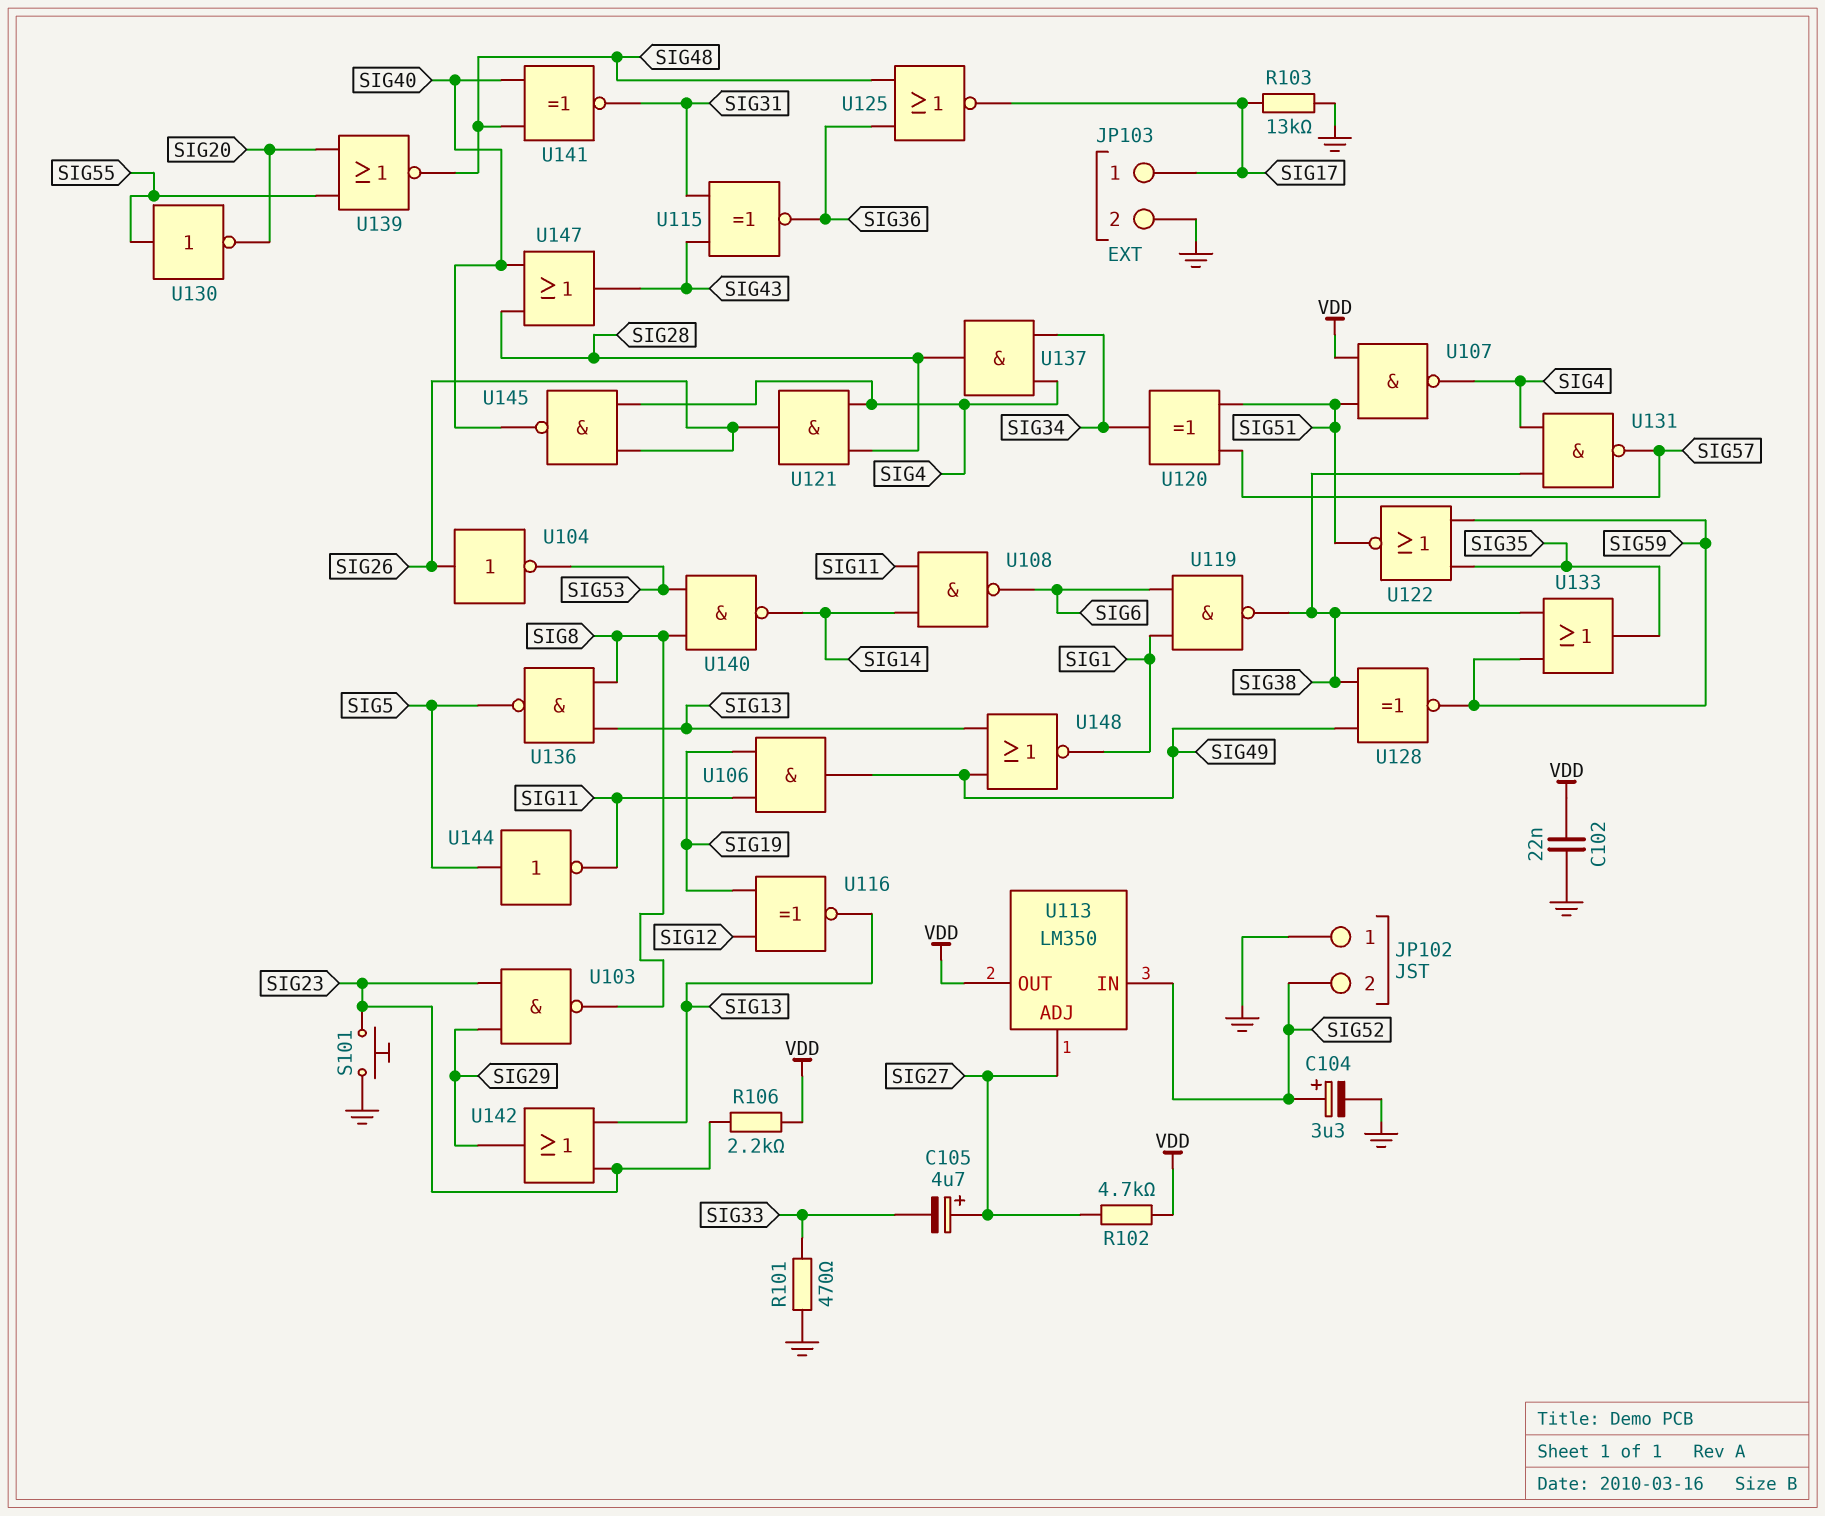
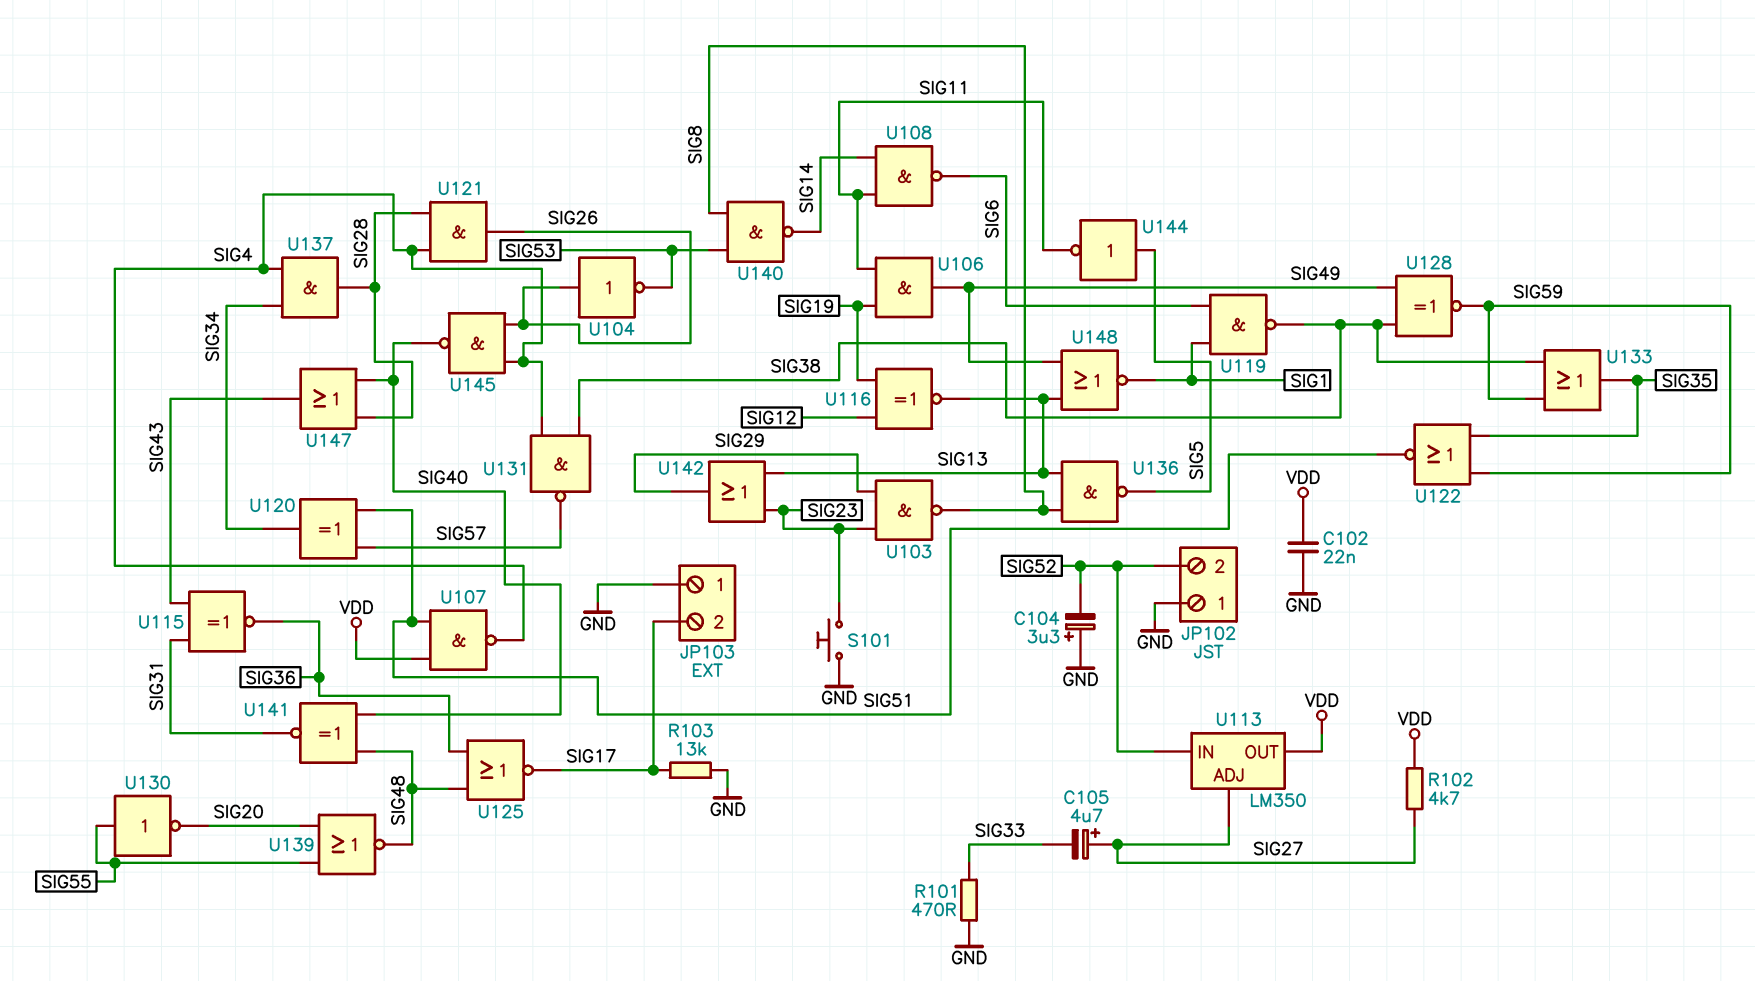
C104: 3.3uF (plus SIG52, minus GND) -> 3.3uF (plus GND, minus SIG52)
JP103 pin 1: SIG17 -> GND
JP103 pin 2: GND -> SIG17
R106: 2.2k (SIG23, VDD) -> none

